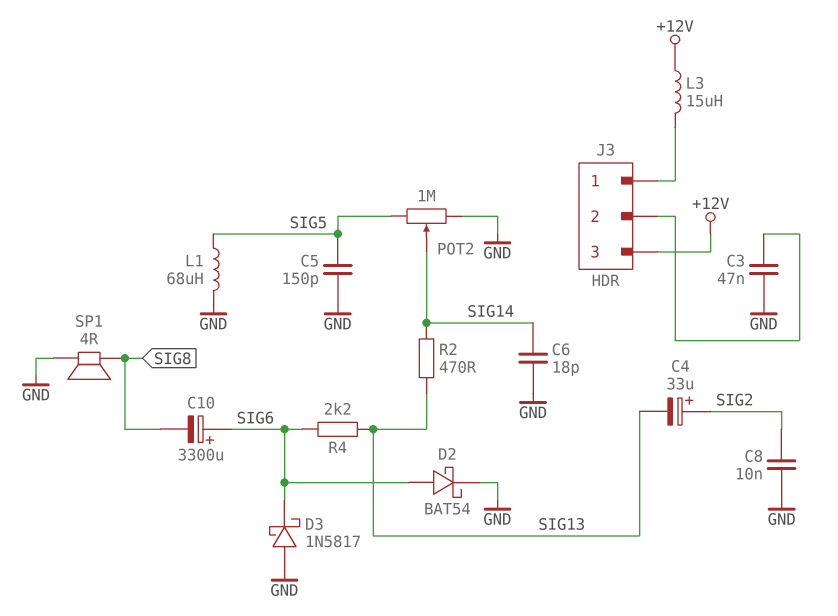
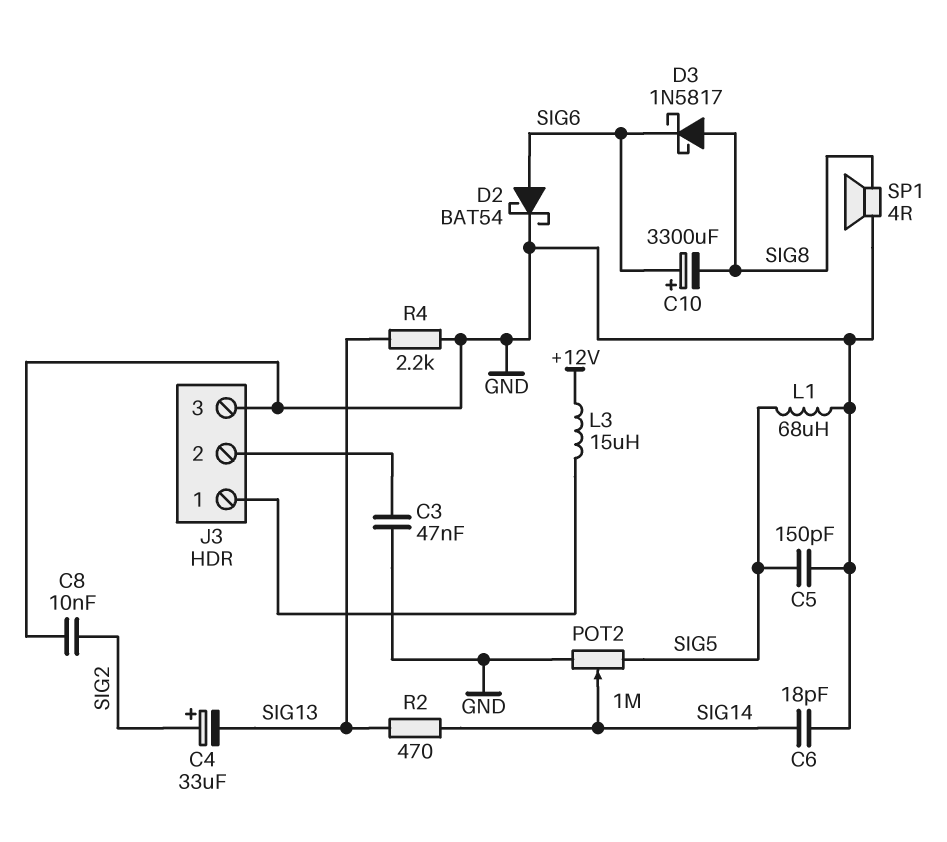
D3: schottky 1N5817 (A GND, K SIG6) -> schottky 1N5817 (A SIG8, K SIG6)
J3 pin 3: +12V -> GND
R4: 2.2k (SIG6, SIG13) -> 2.2k (GND, SIG13)

